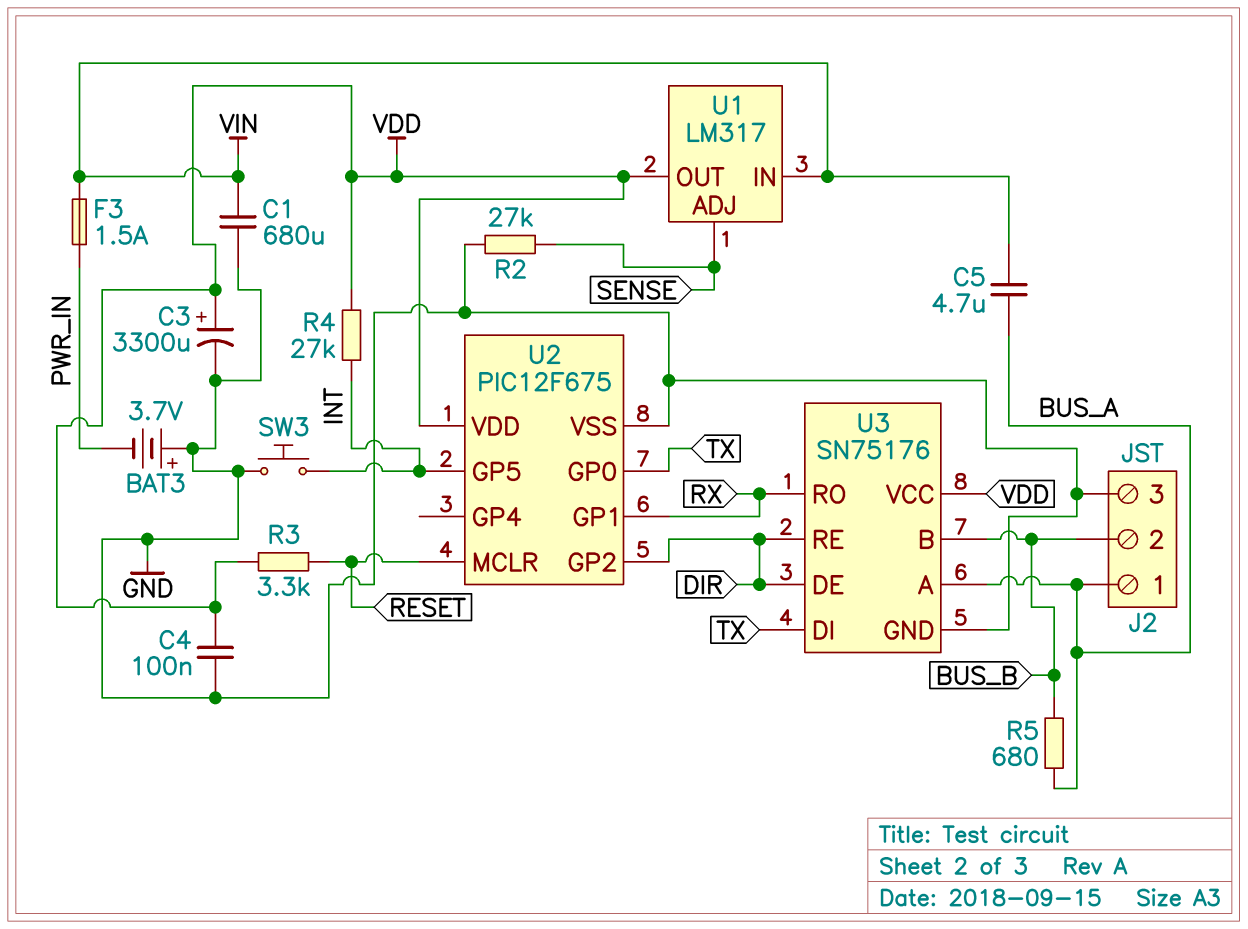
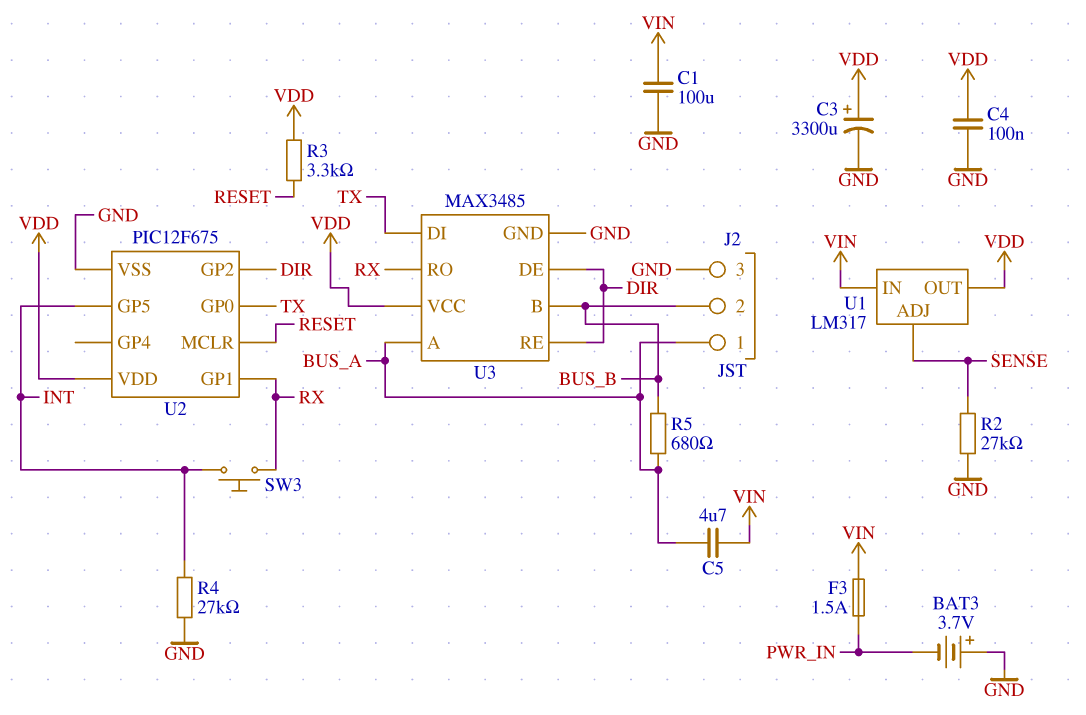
C1: 680uF (GND, VIN) -> 100uF (GND, VIN)
R4: 27k (INT, VDD) -> 27k (GND, INT)
SW3: button (GND, INT) -> button (INT, RX)
U3: SN75176 -> MAX3485

